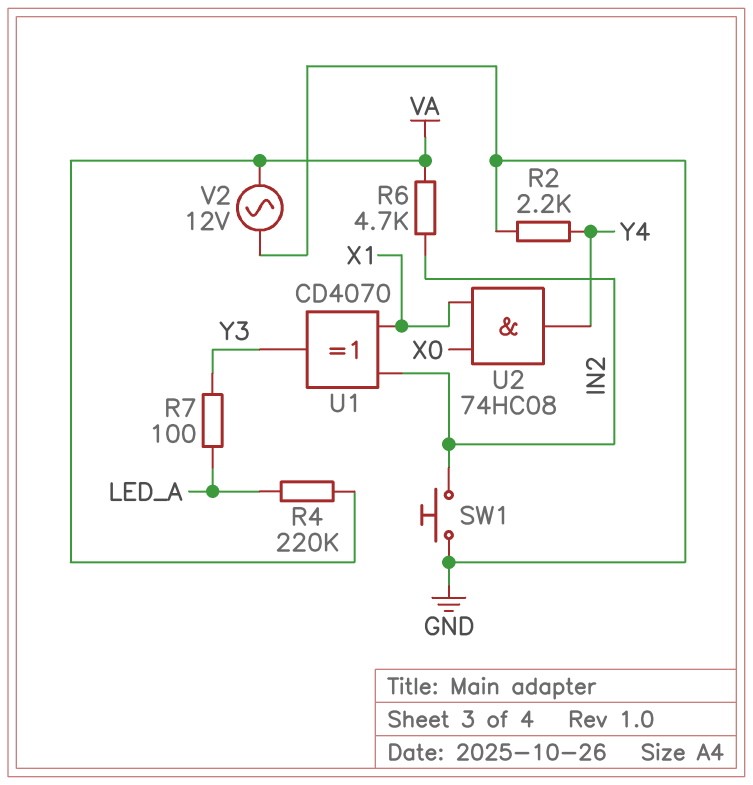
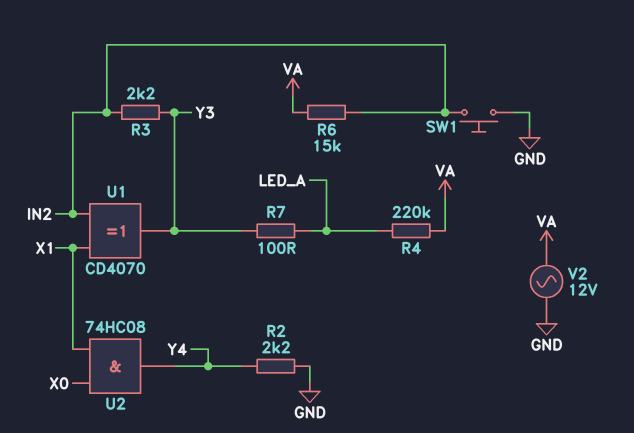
R3: none -> 2.2k (IN2, Y3)
R6: 4.7k (IN2, VA) -> 15k (IN2, VA)

